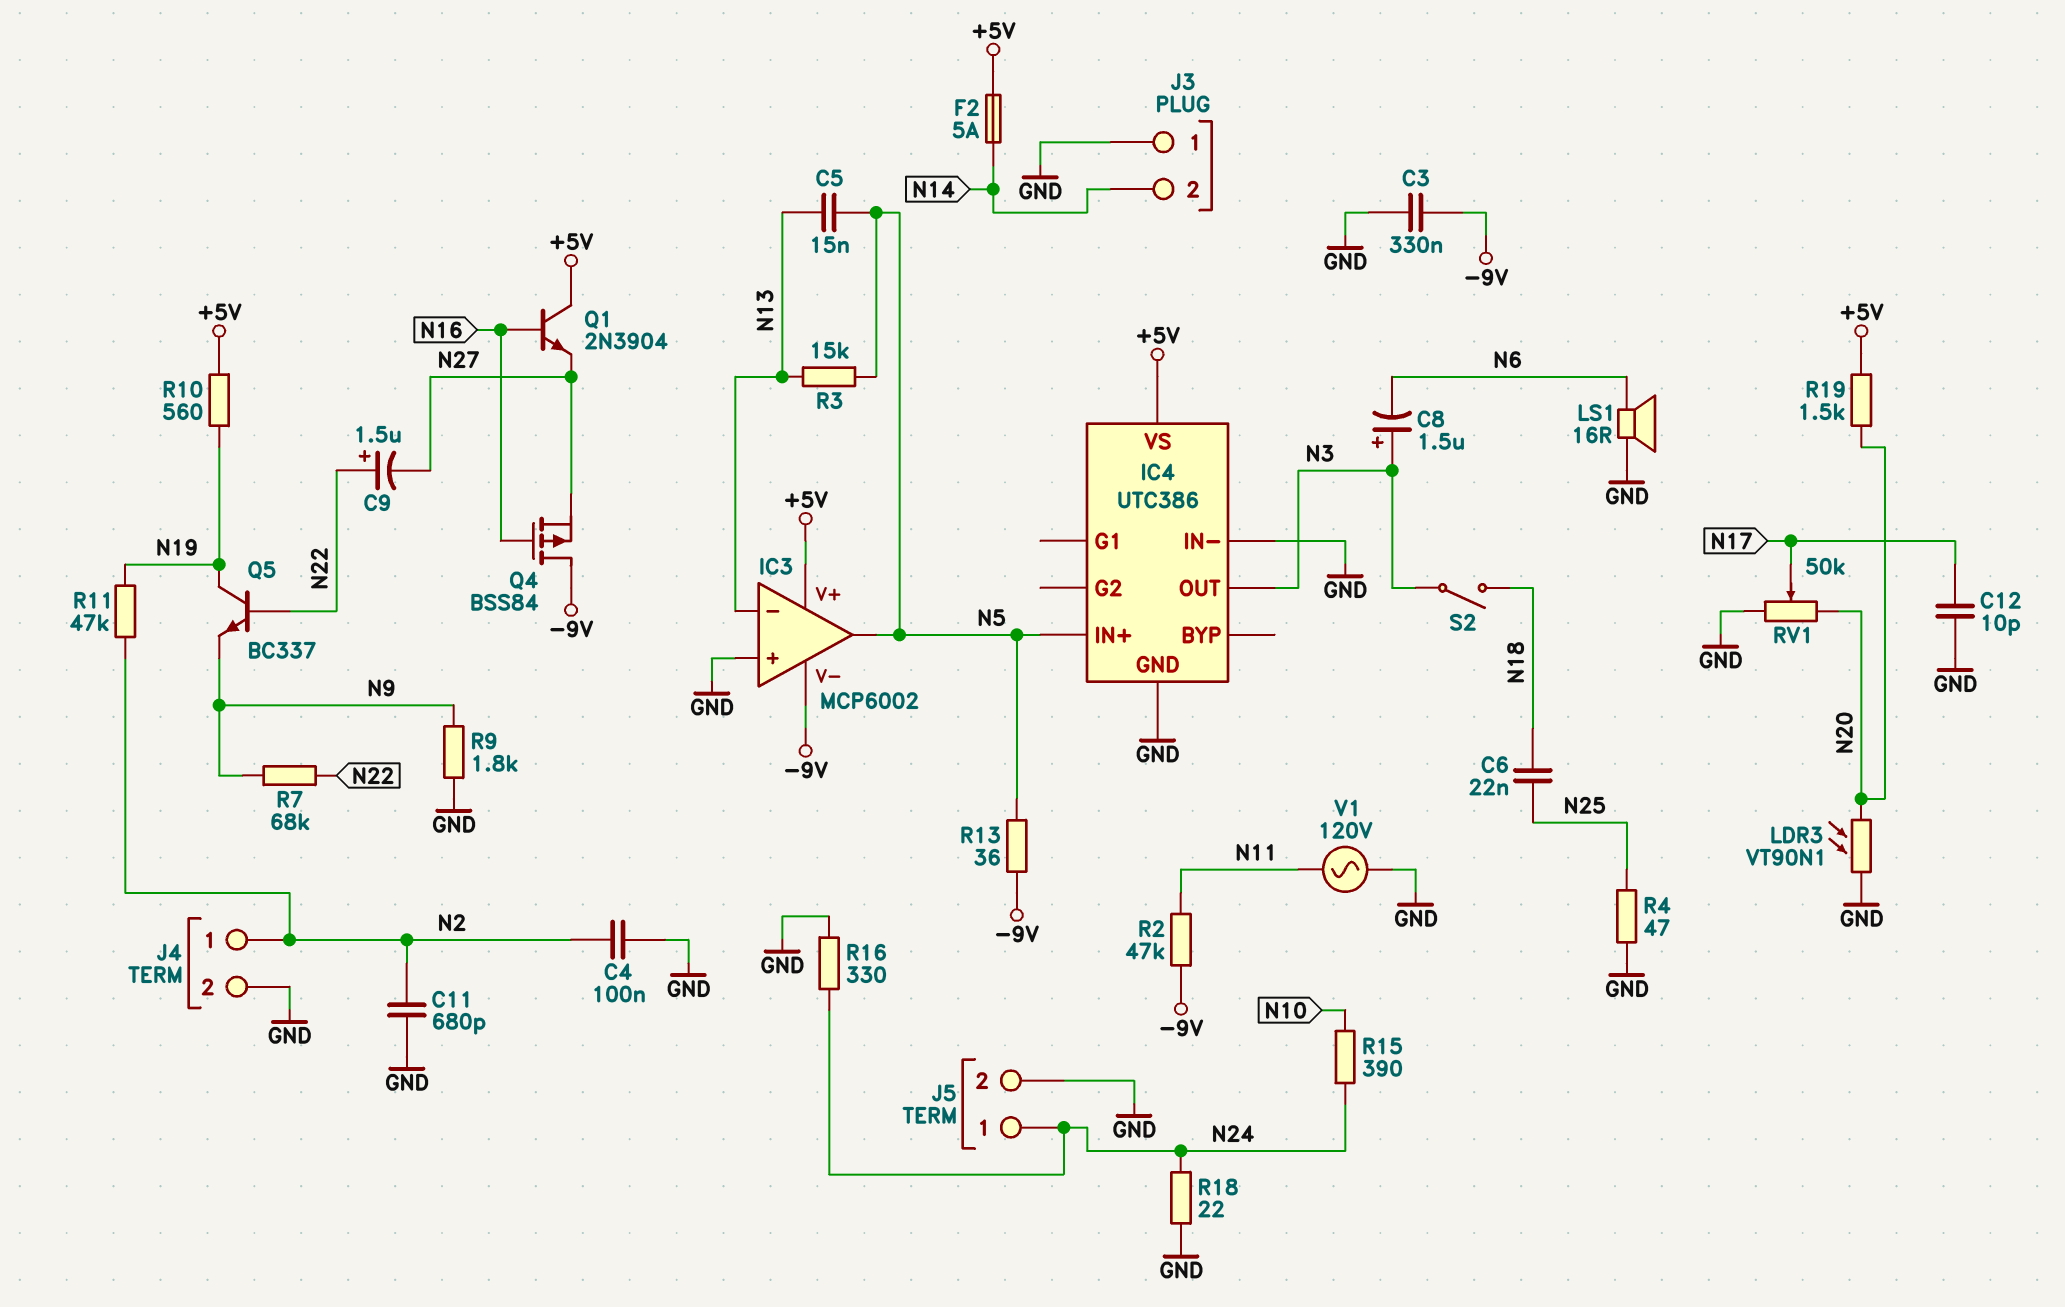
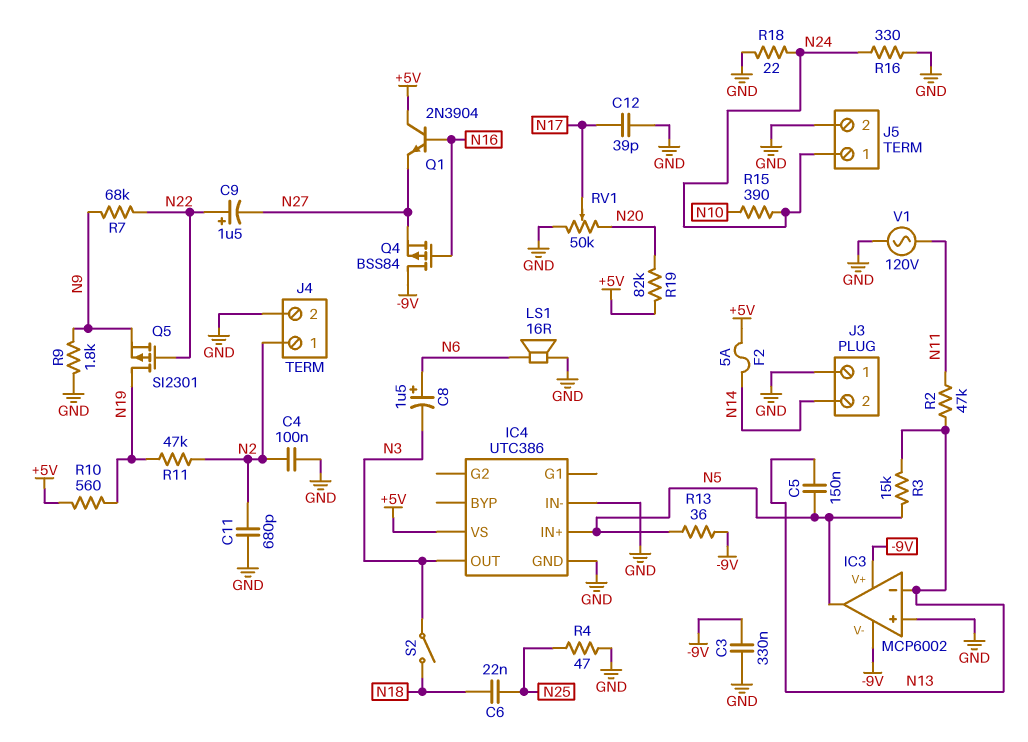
C5: 15nF (N5, N13) -> 150nF (N5, N13)
C8: 1.5uF (plus N3, minus N6) -> 1.5uF (plus N6, minus N3)
C12: 10pF (GND, N17) -> 39pF (GND, N17)
IC3 pin V+: +5V -> -9V
LDR3: VT90N1 (GND, N20) -> none
Q5: NPN BC337 (B N22, C N19, E N9) -> PMOS SI2301 (G N22, D N19, S N9)
R2: 47k (-9V, N11) -> 47k (N11, N13)
R19: 1.5k (+5V, N20) -> 82k (+5V, N20)

